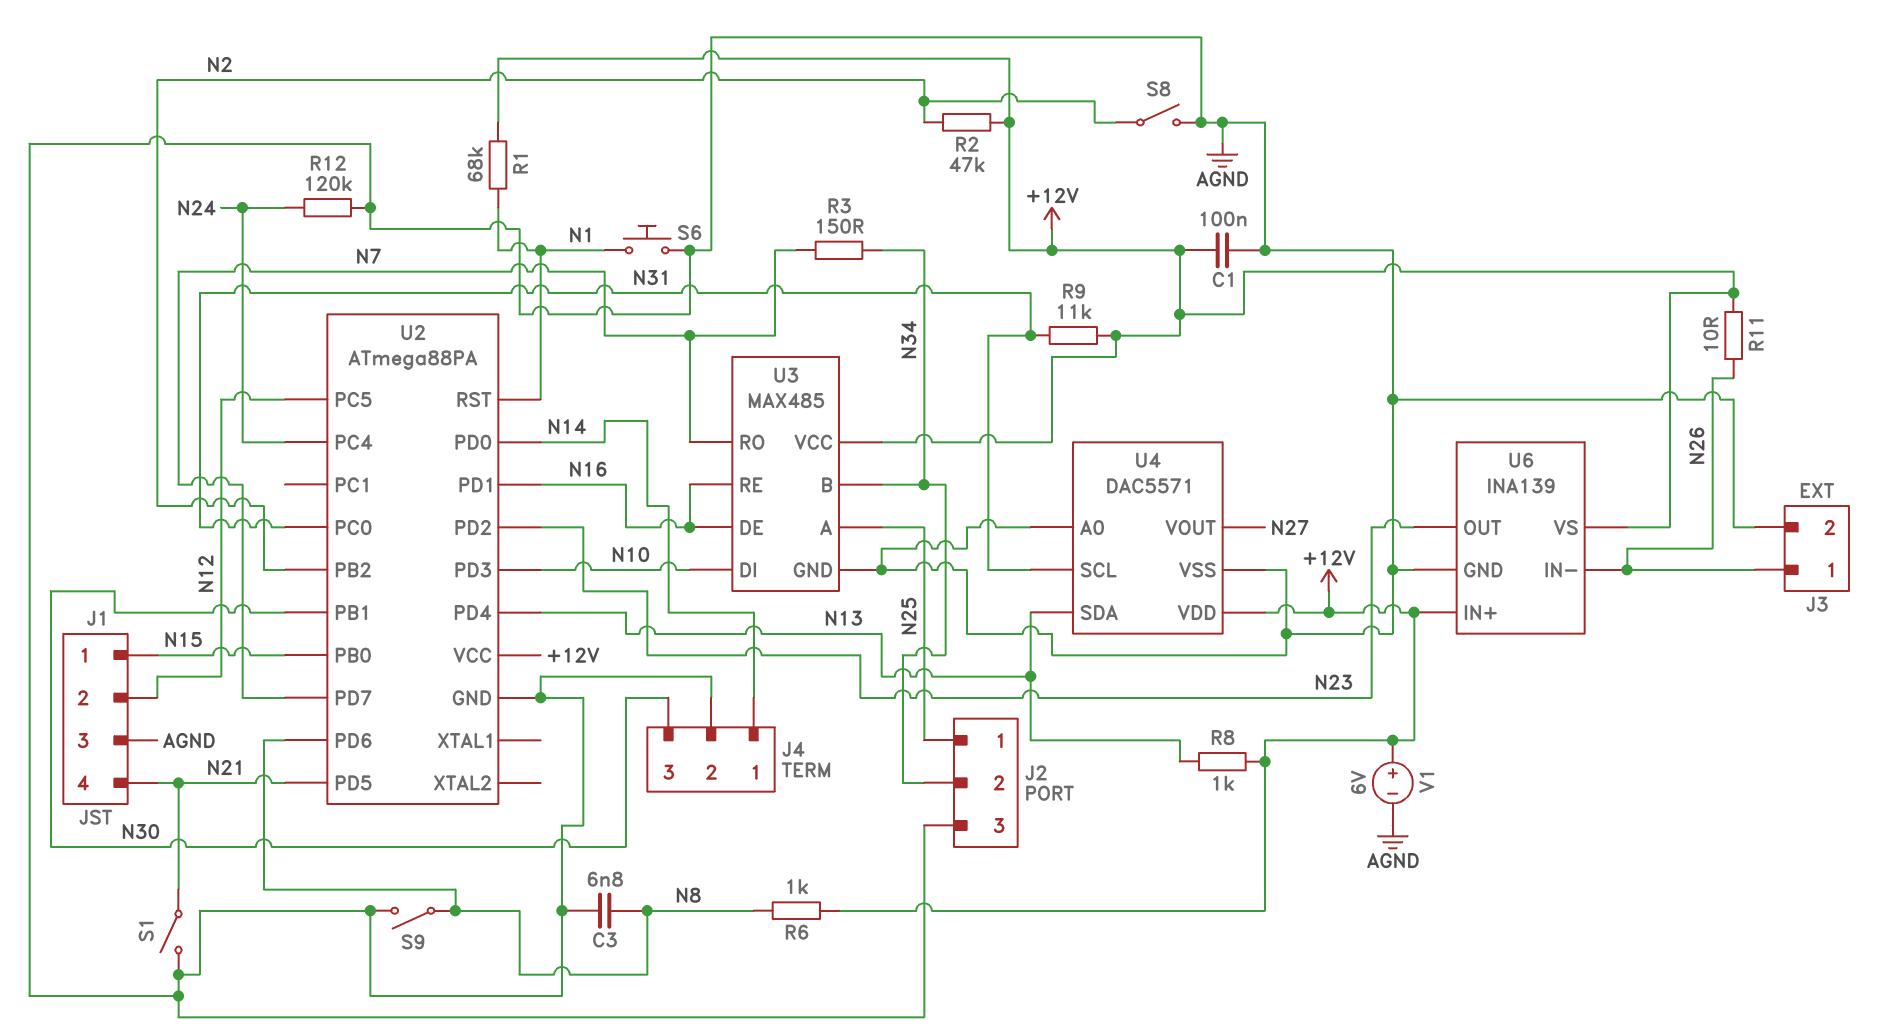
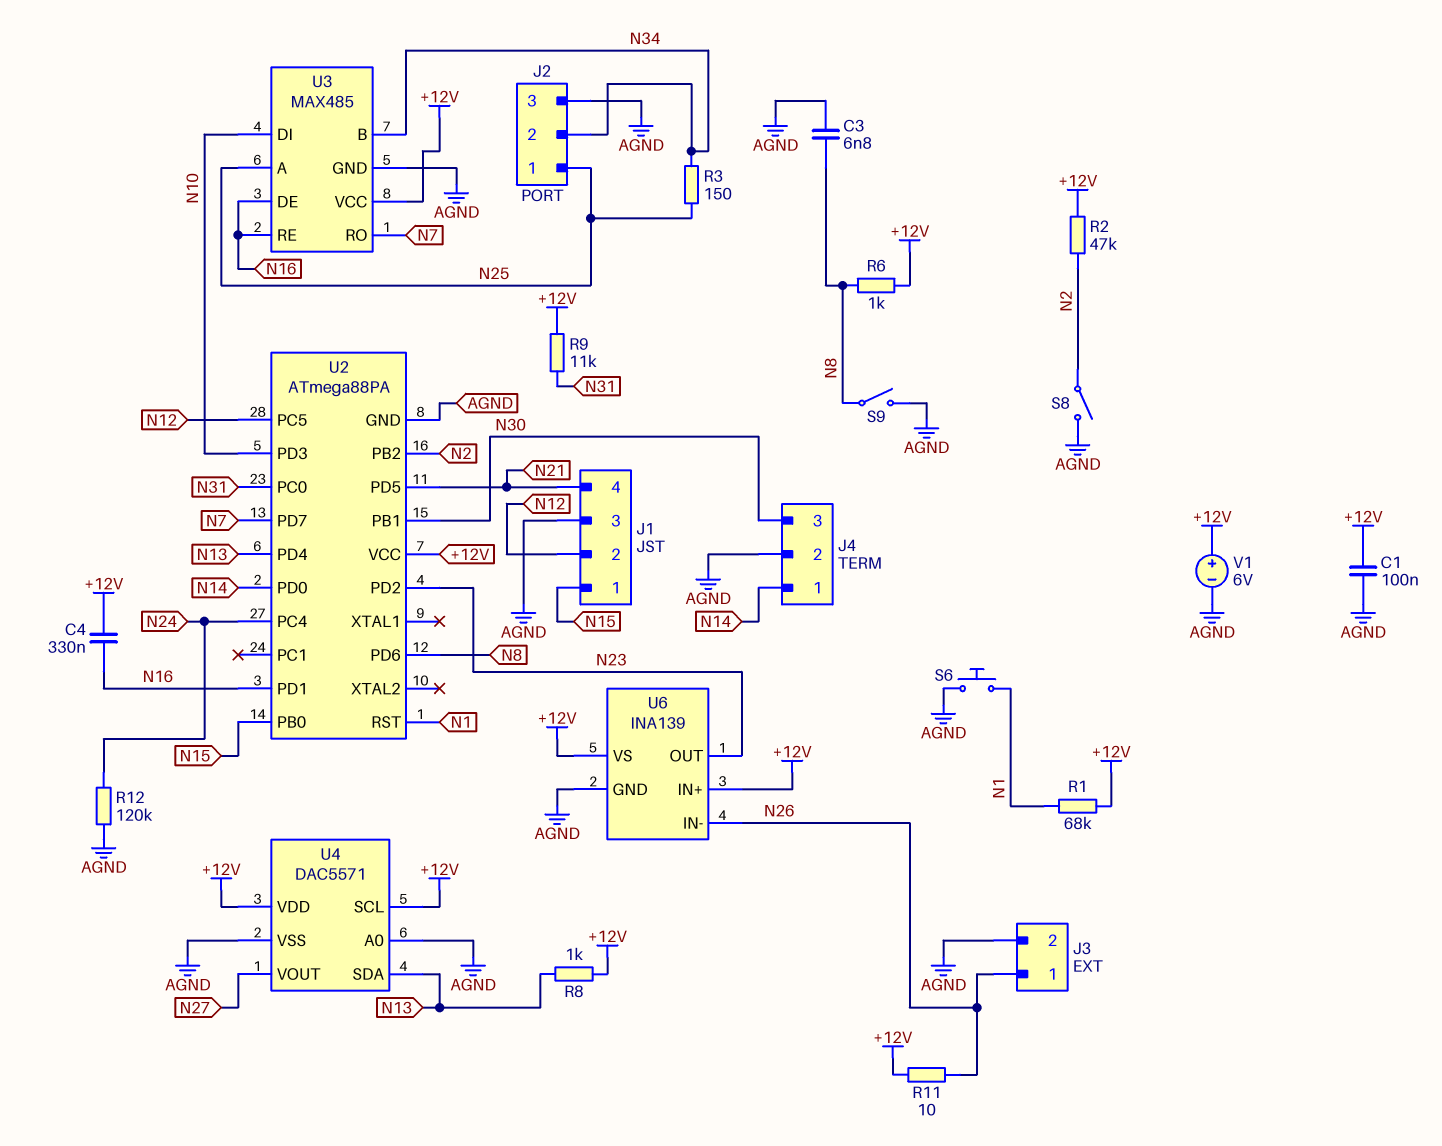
C4: none -> 330nF (+12V, N16)
R3: 150 (N7, N34) -> 150 (N25, N34)
S1: switch (AGND, N21) -> none
U4 pin SCL: N31 -> +12V

